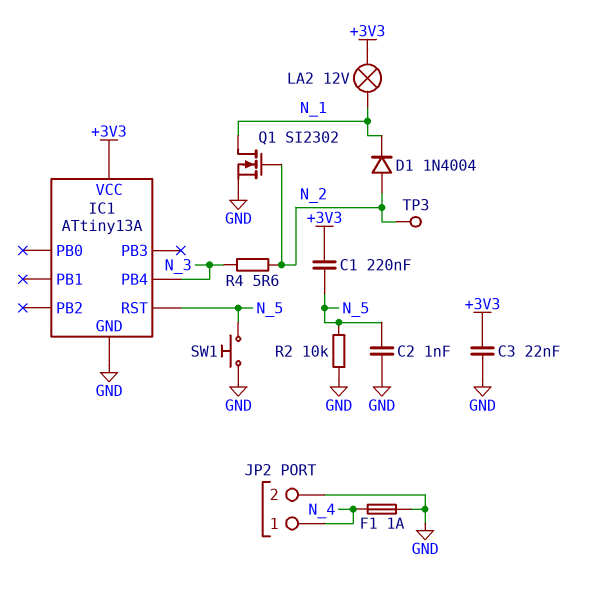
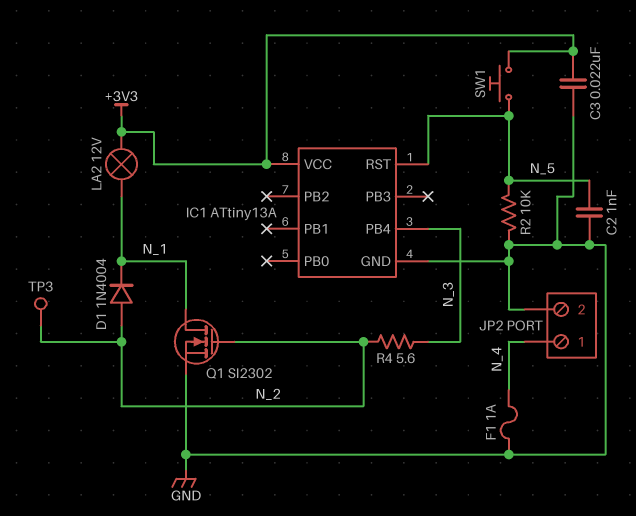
C1: 220nF (+3V3, N_5) -> none
SW1: button (GND, N_5) -> button (+3V3, N_5)

